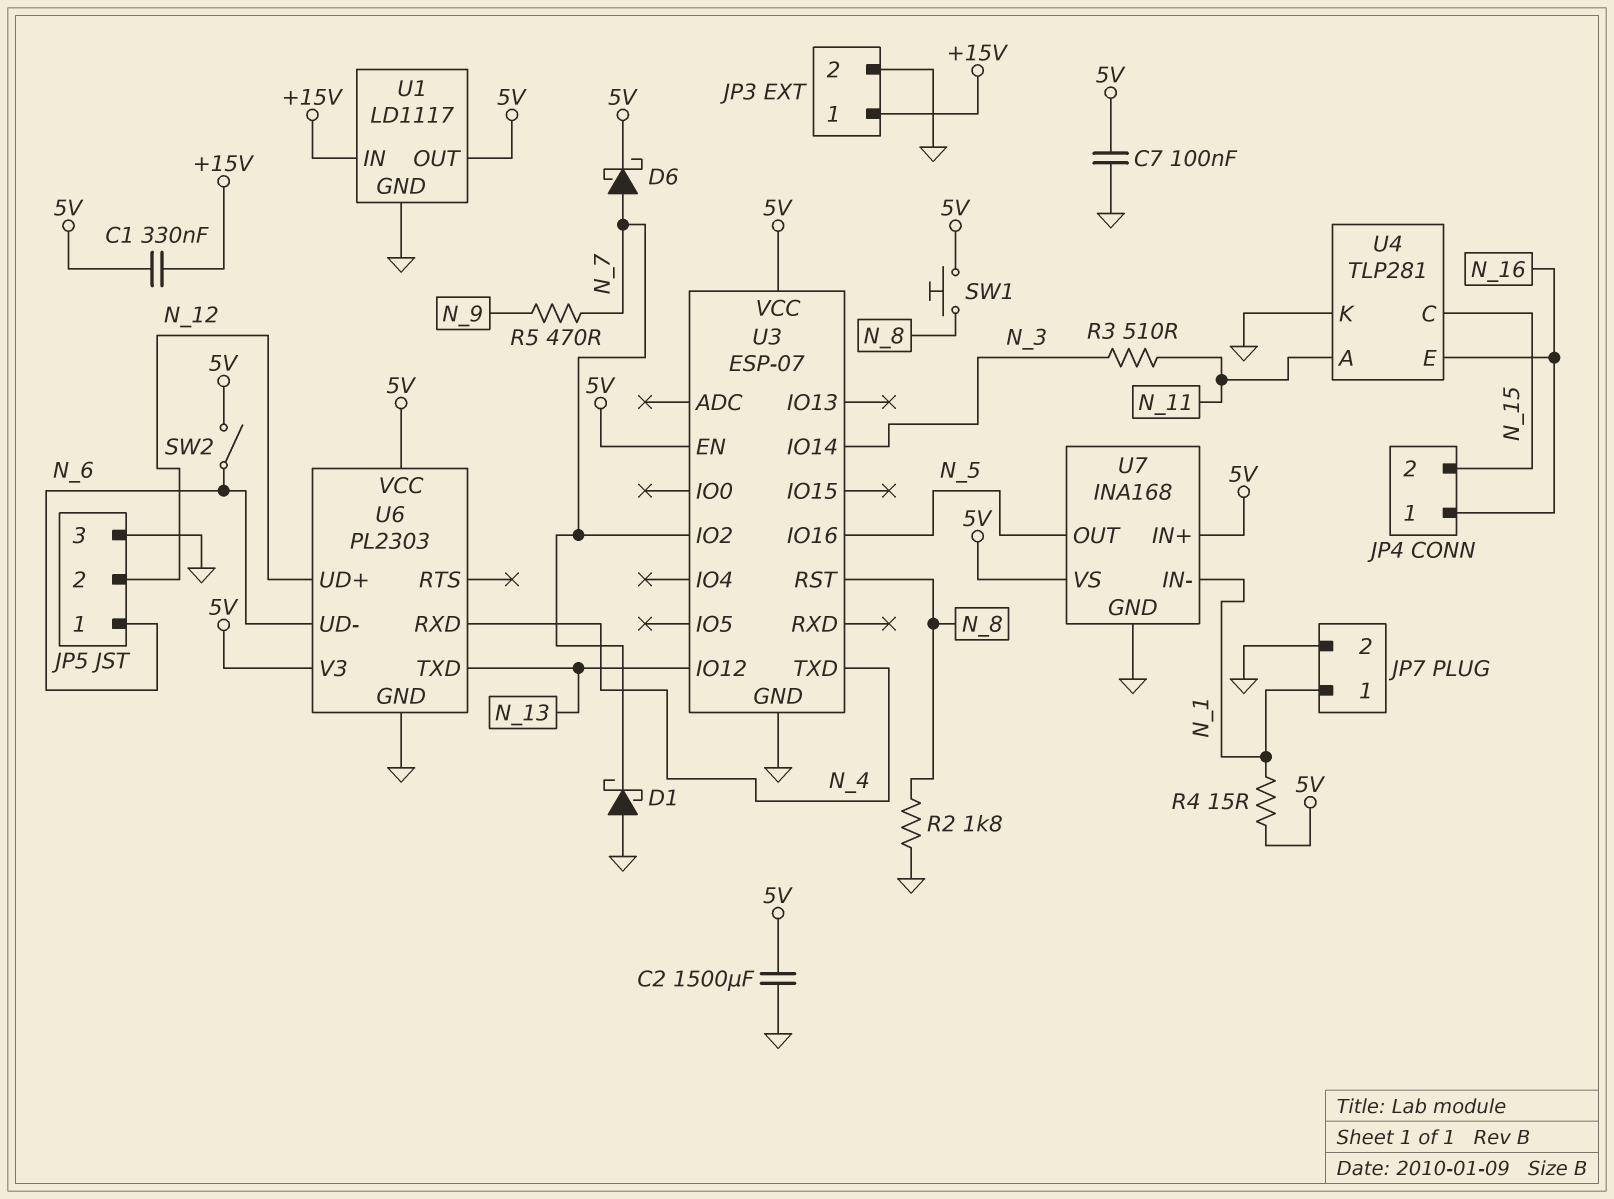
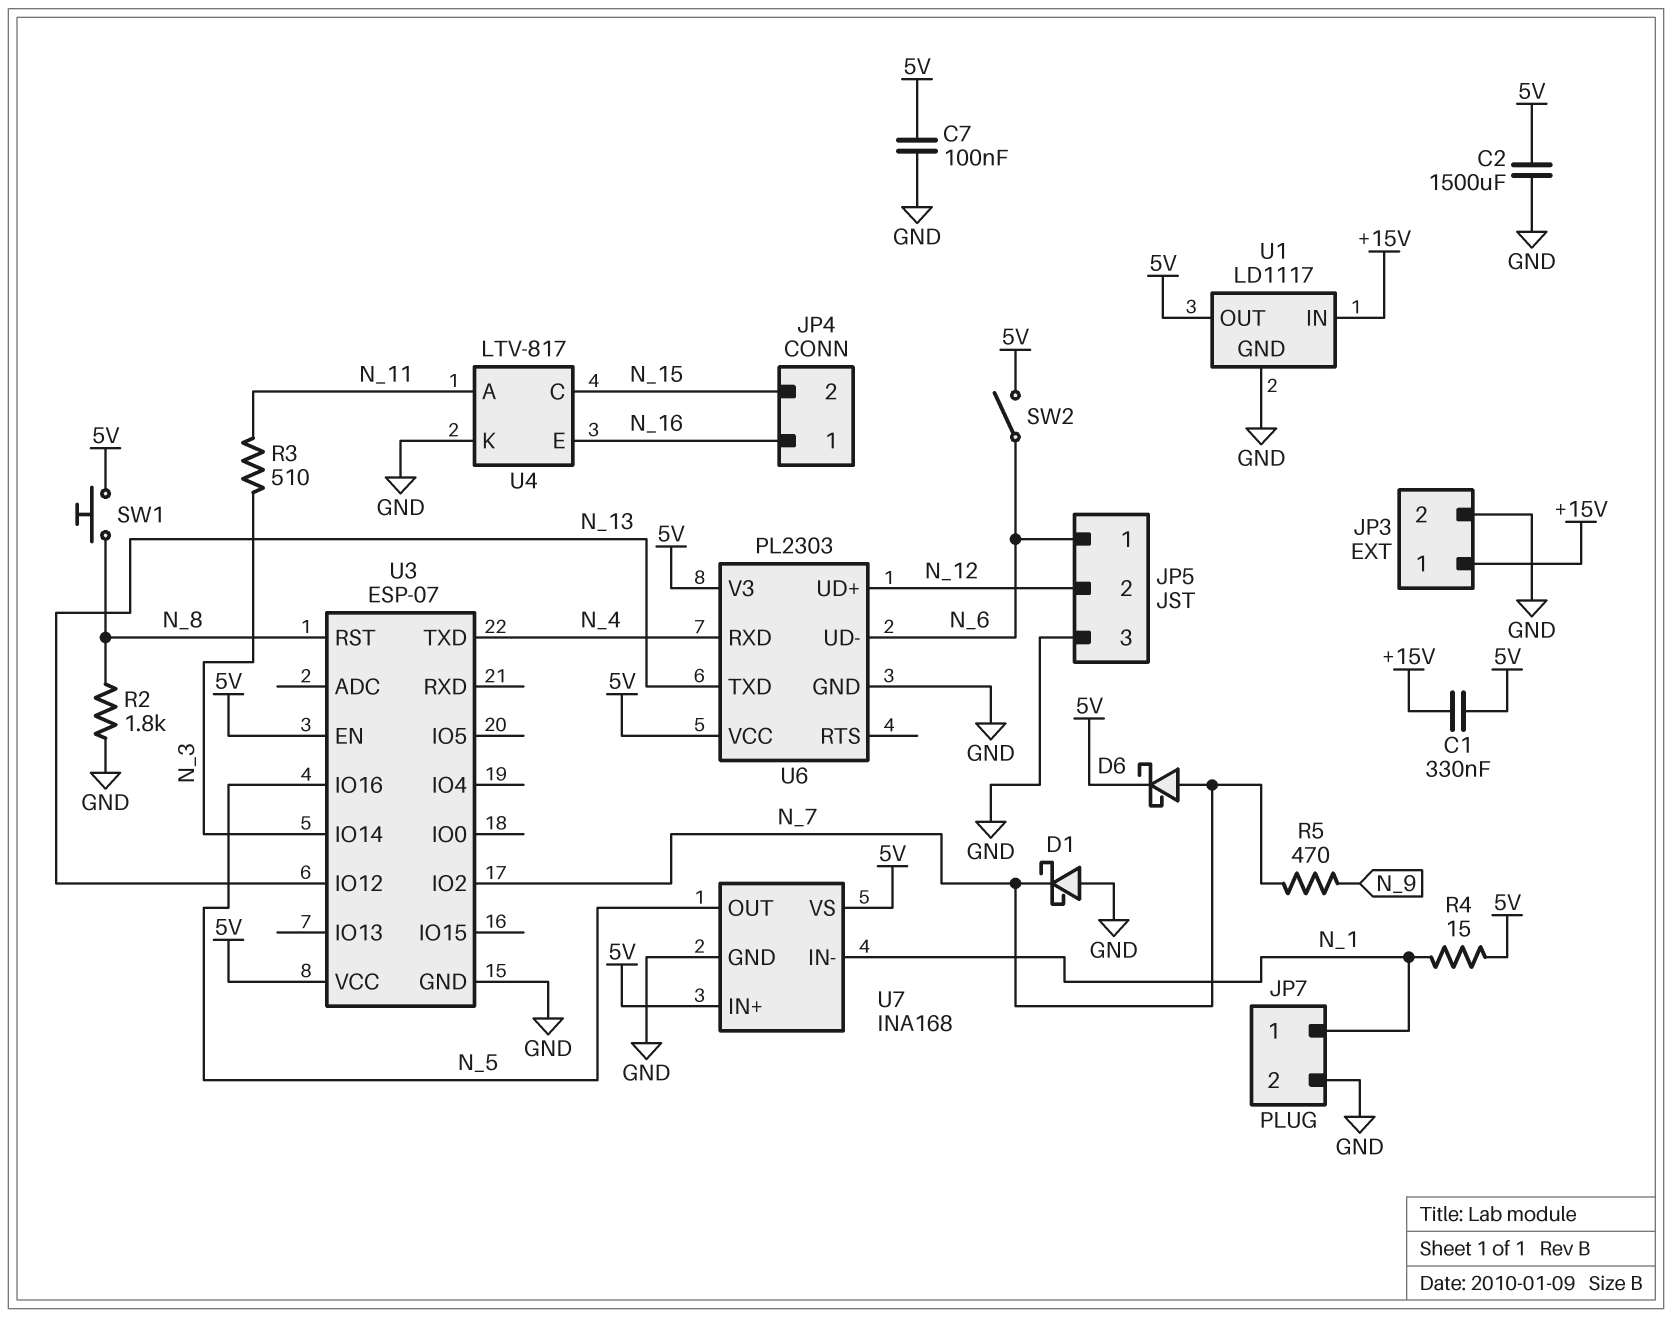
U4: TLP281 -> LTV-817

